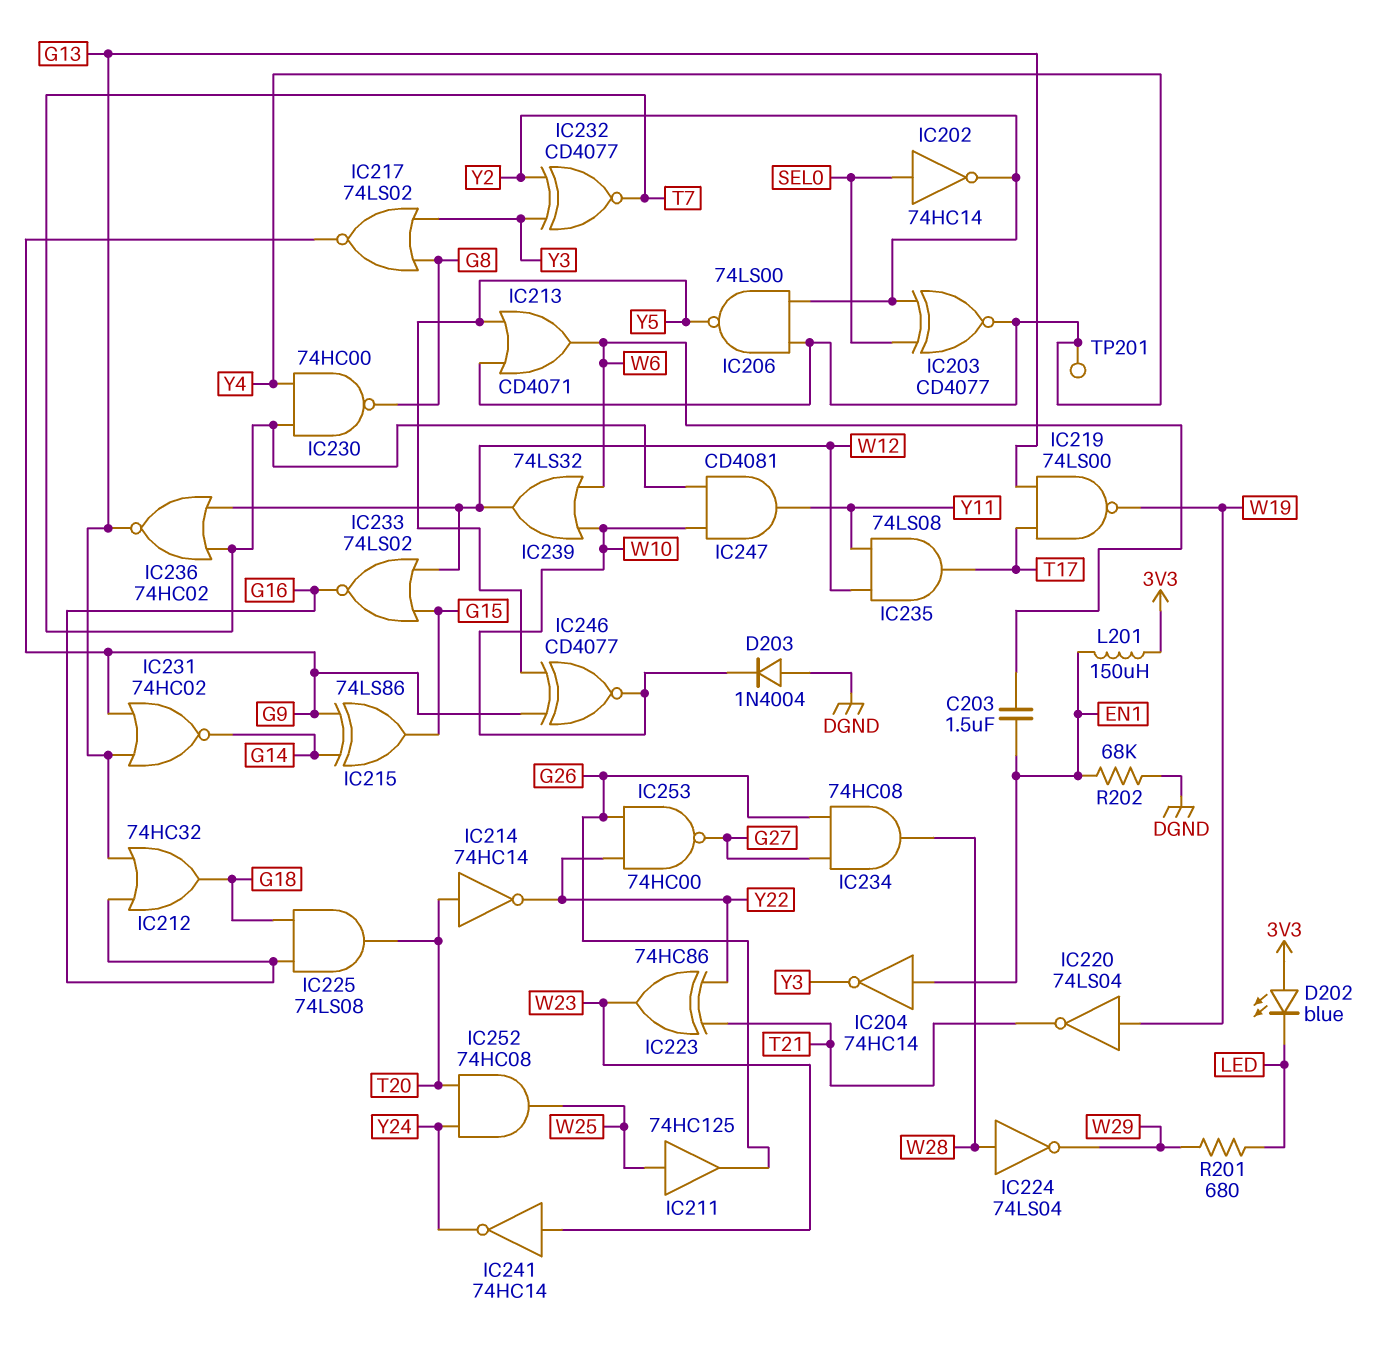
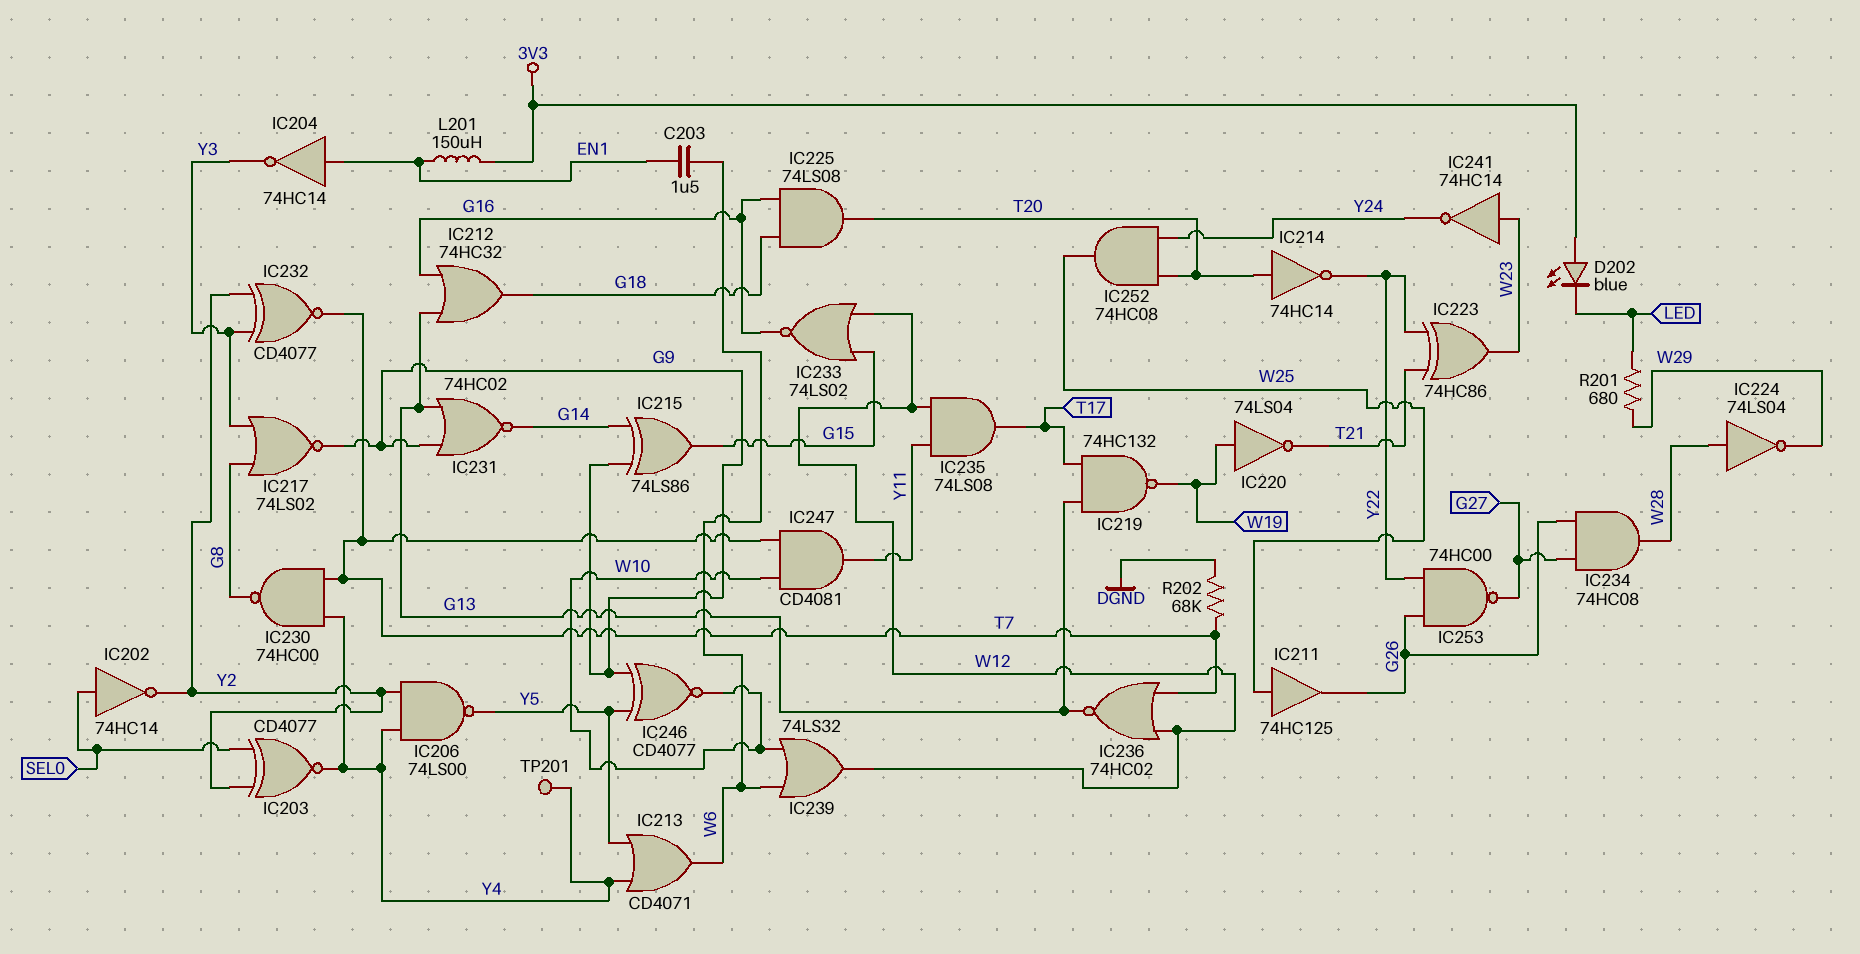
D203: diode 1N4004 (A DGND, K W10) -> none
IC219: NAND 74LS00 (in G13, in T17, out W19) -> NAND 74HC132 (in G13, in T17, out W19)
R202: 68k (DGND, EN1) -> 68k (DGND, T7)

